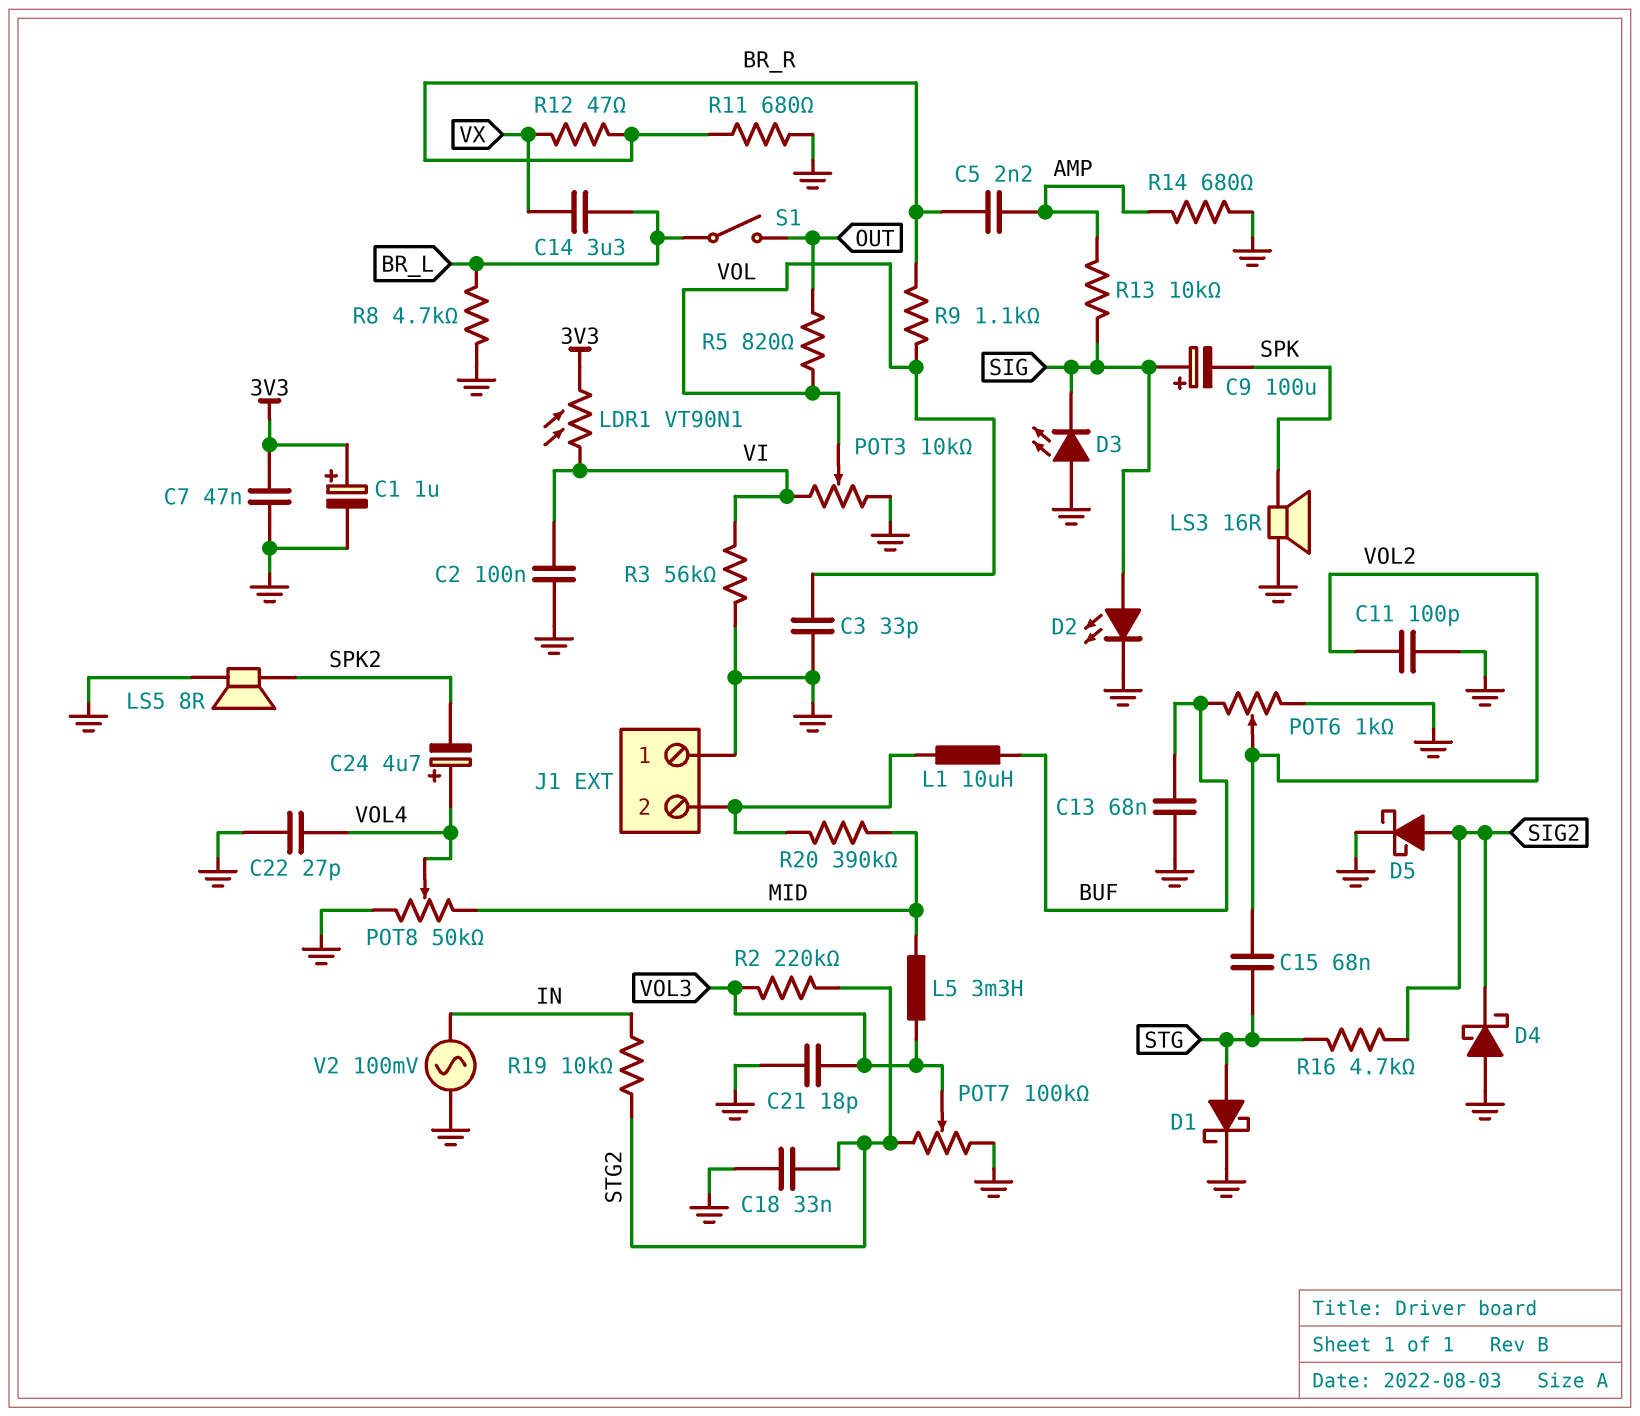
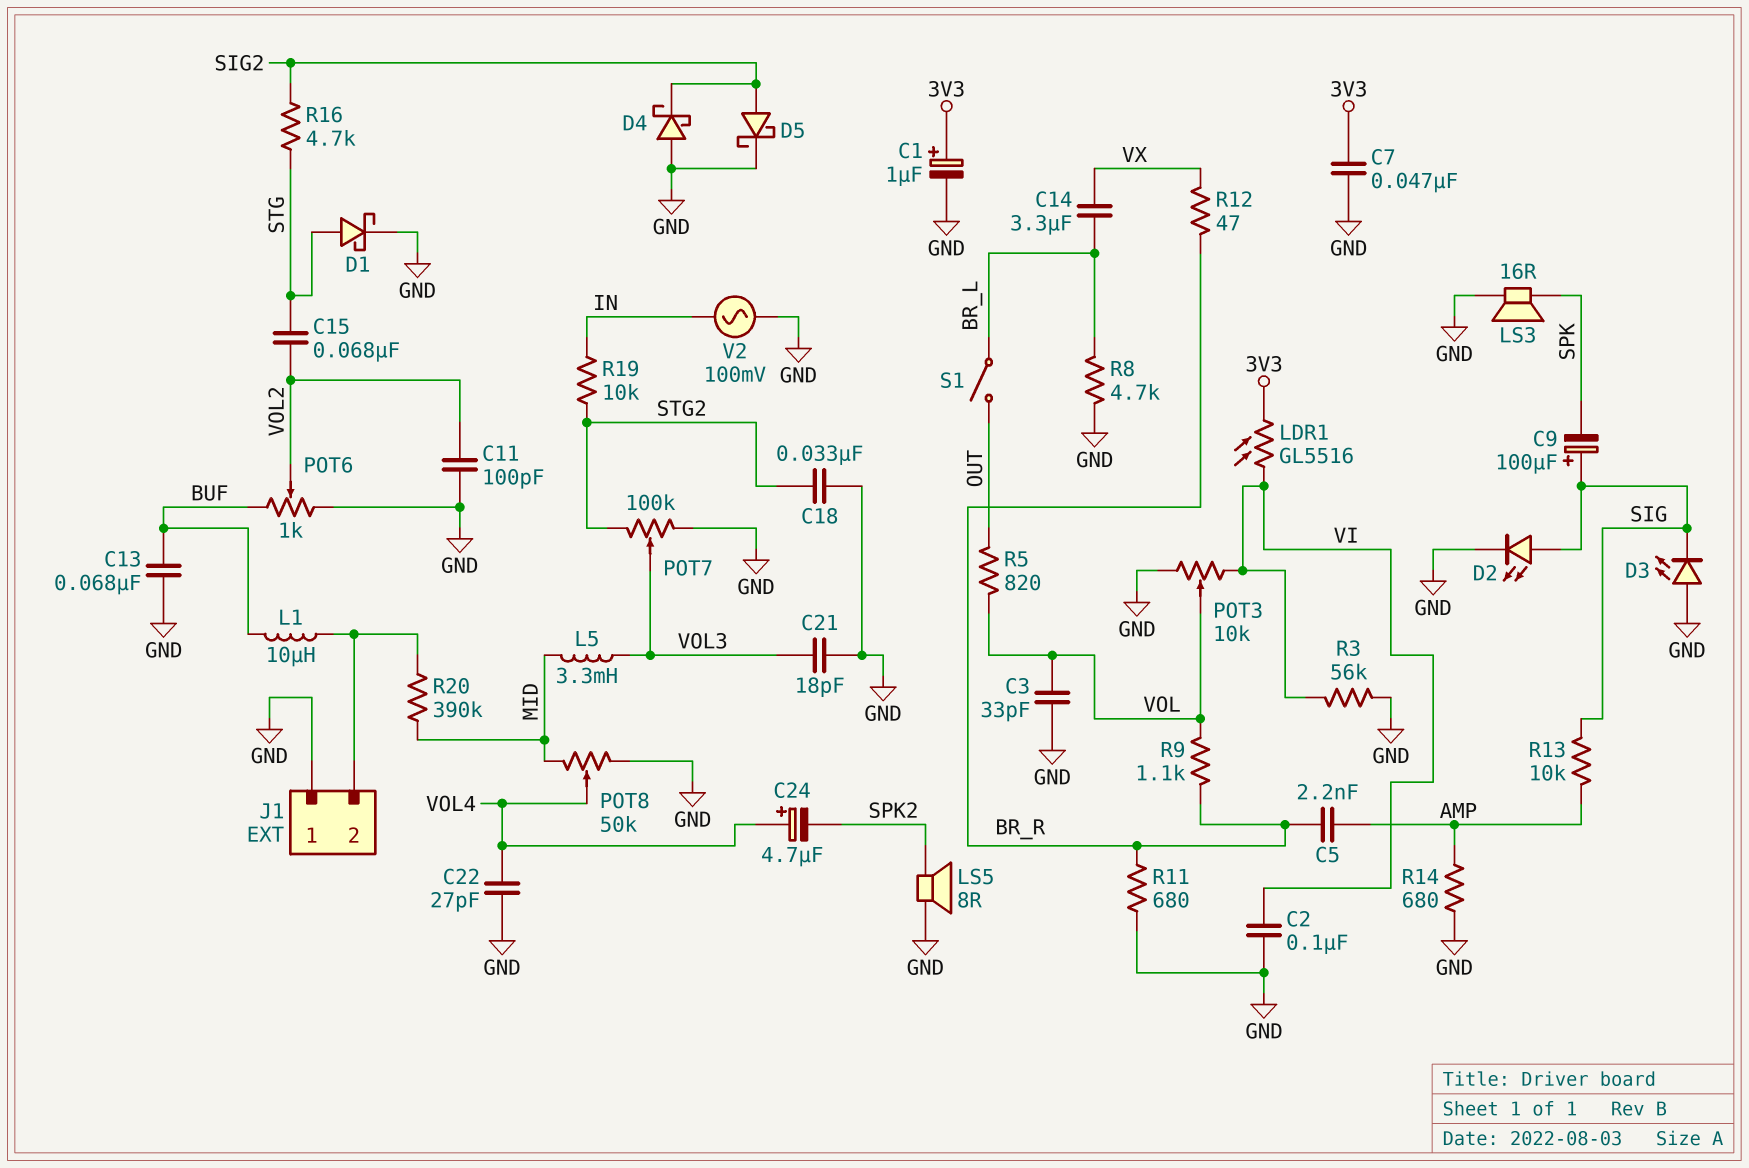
LDR1: VT90N1 (3V3, VI) -> GL5516 (3V3, VI)
R2: 220k (STG2, VOL3) -> none

